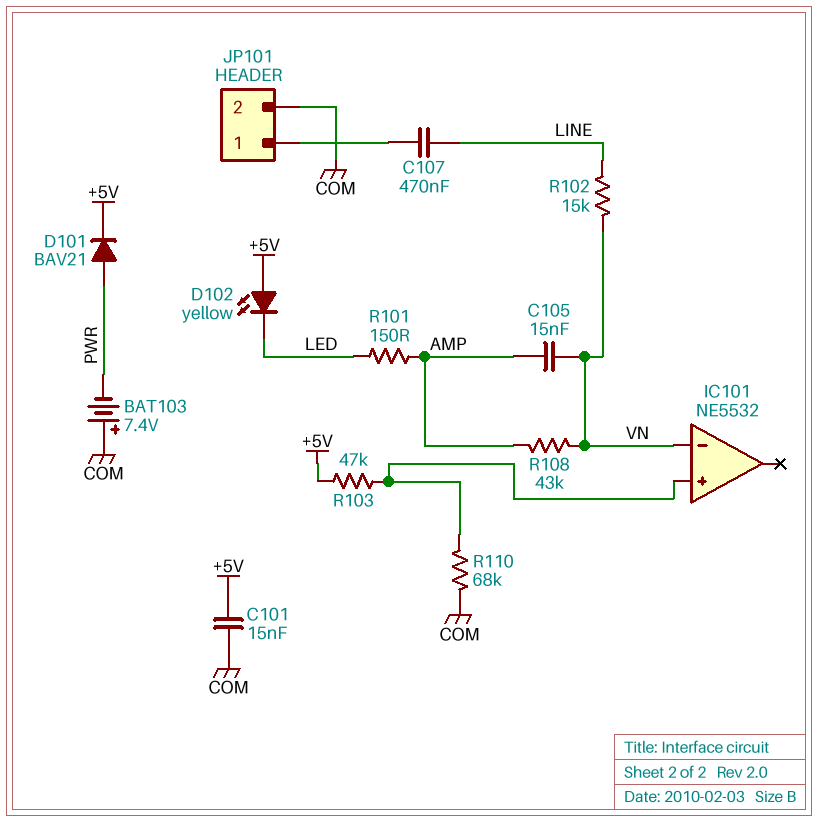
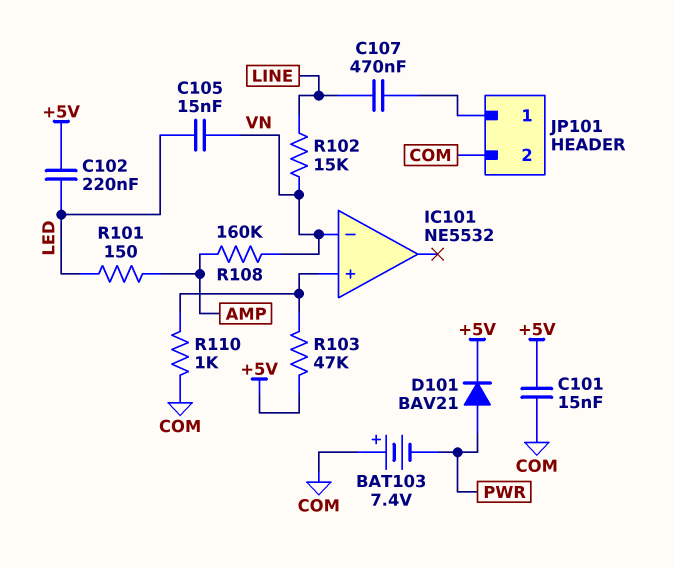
C102: none -> 220nF (+5V, LED)
C105: 15nF (AMP, VN) -> 15nF (LED, VN)
D102: LED yellow (A +5V, K LED) -> none
R108: 43k (AMP, VN) -> 160k (AMP, VN)
R110: 68k (COM, IC101/in+) -> 1k (COM, IC101/in+)

